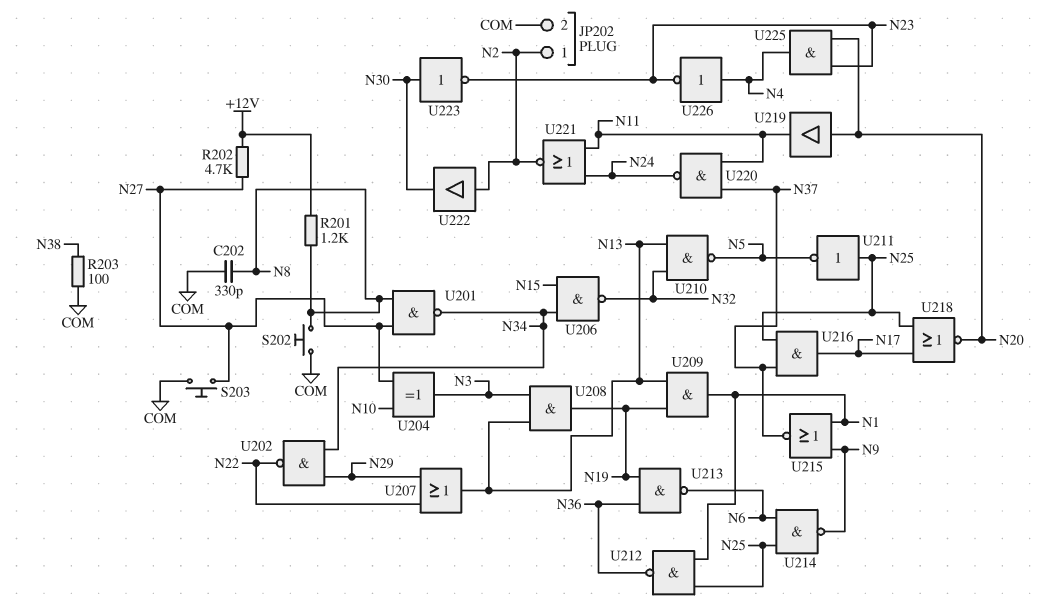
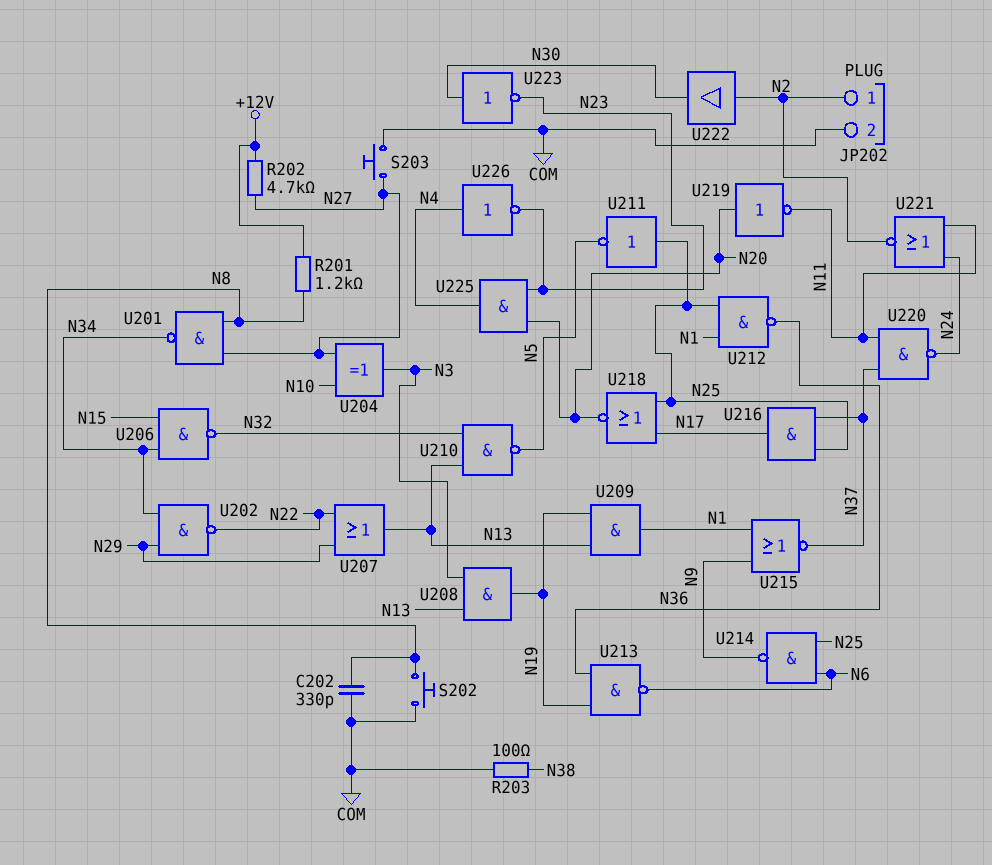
U219: buffer (in N20, out N11) -> NOT (in N20, out N11)

